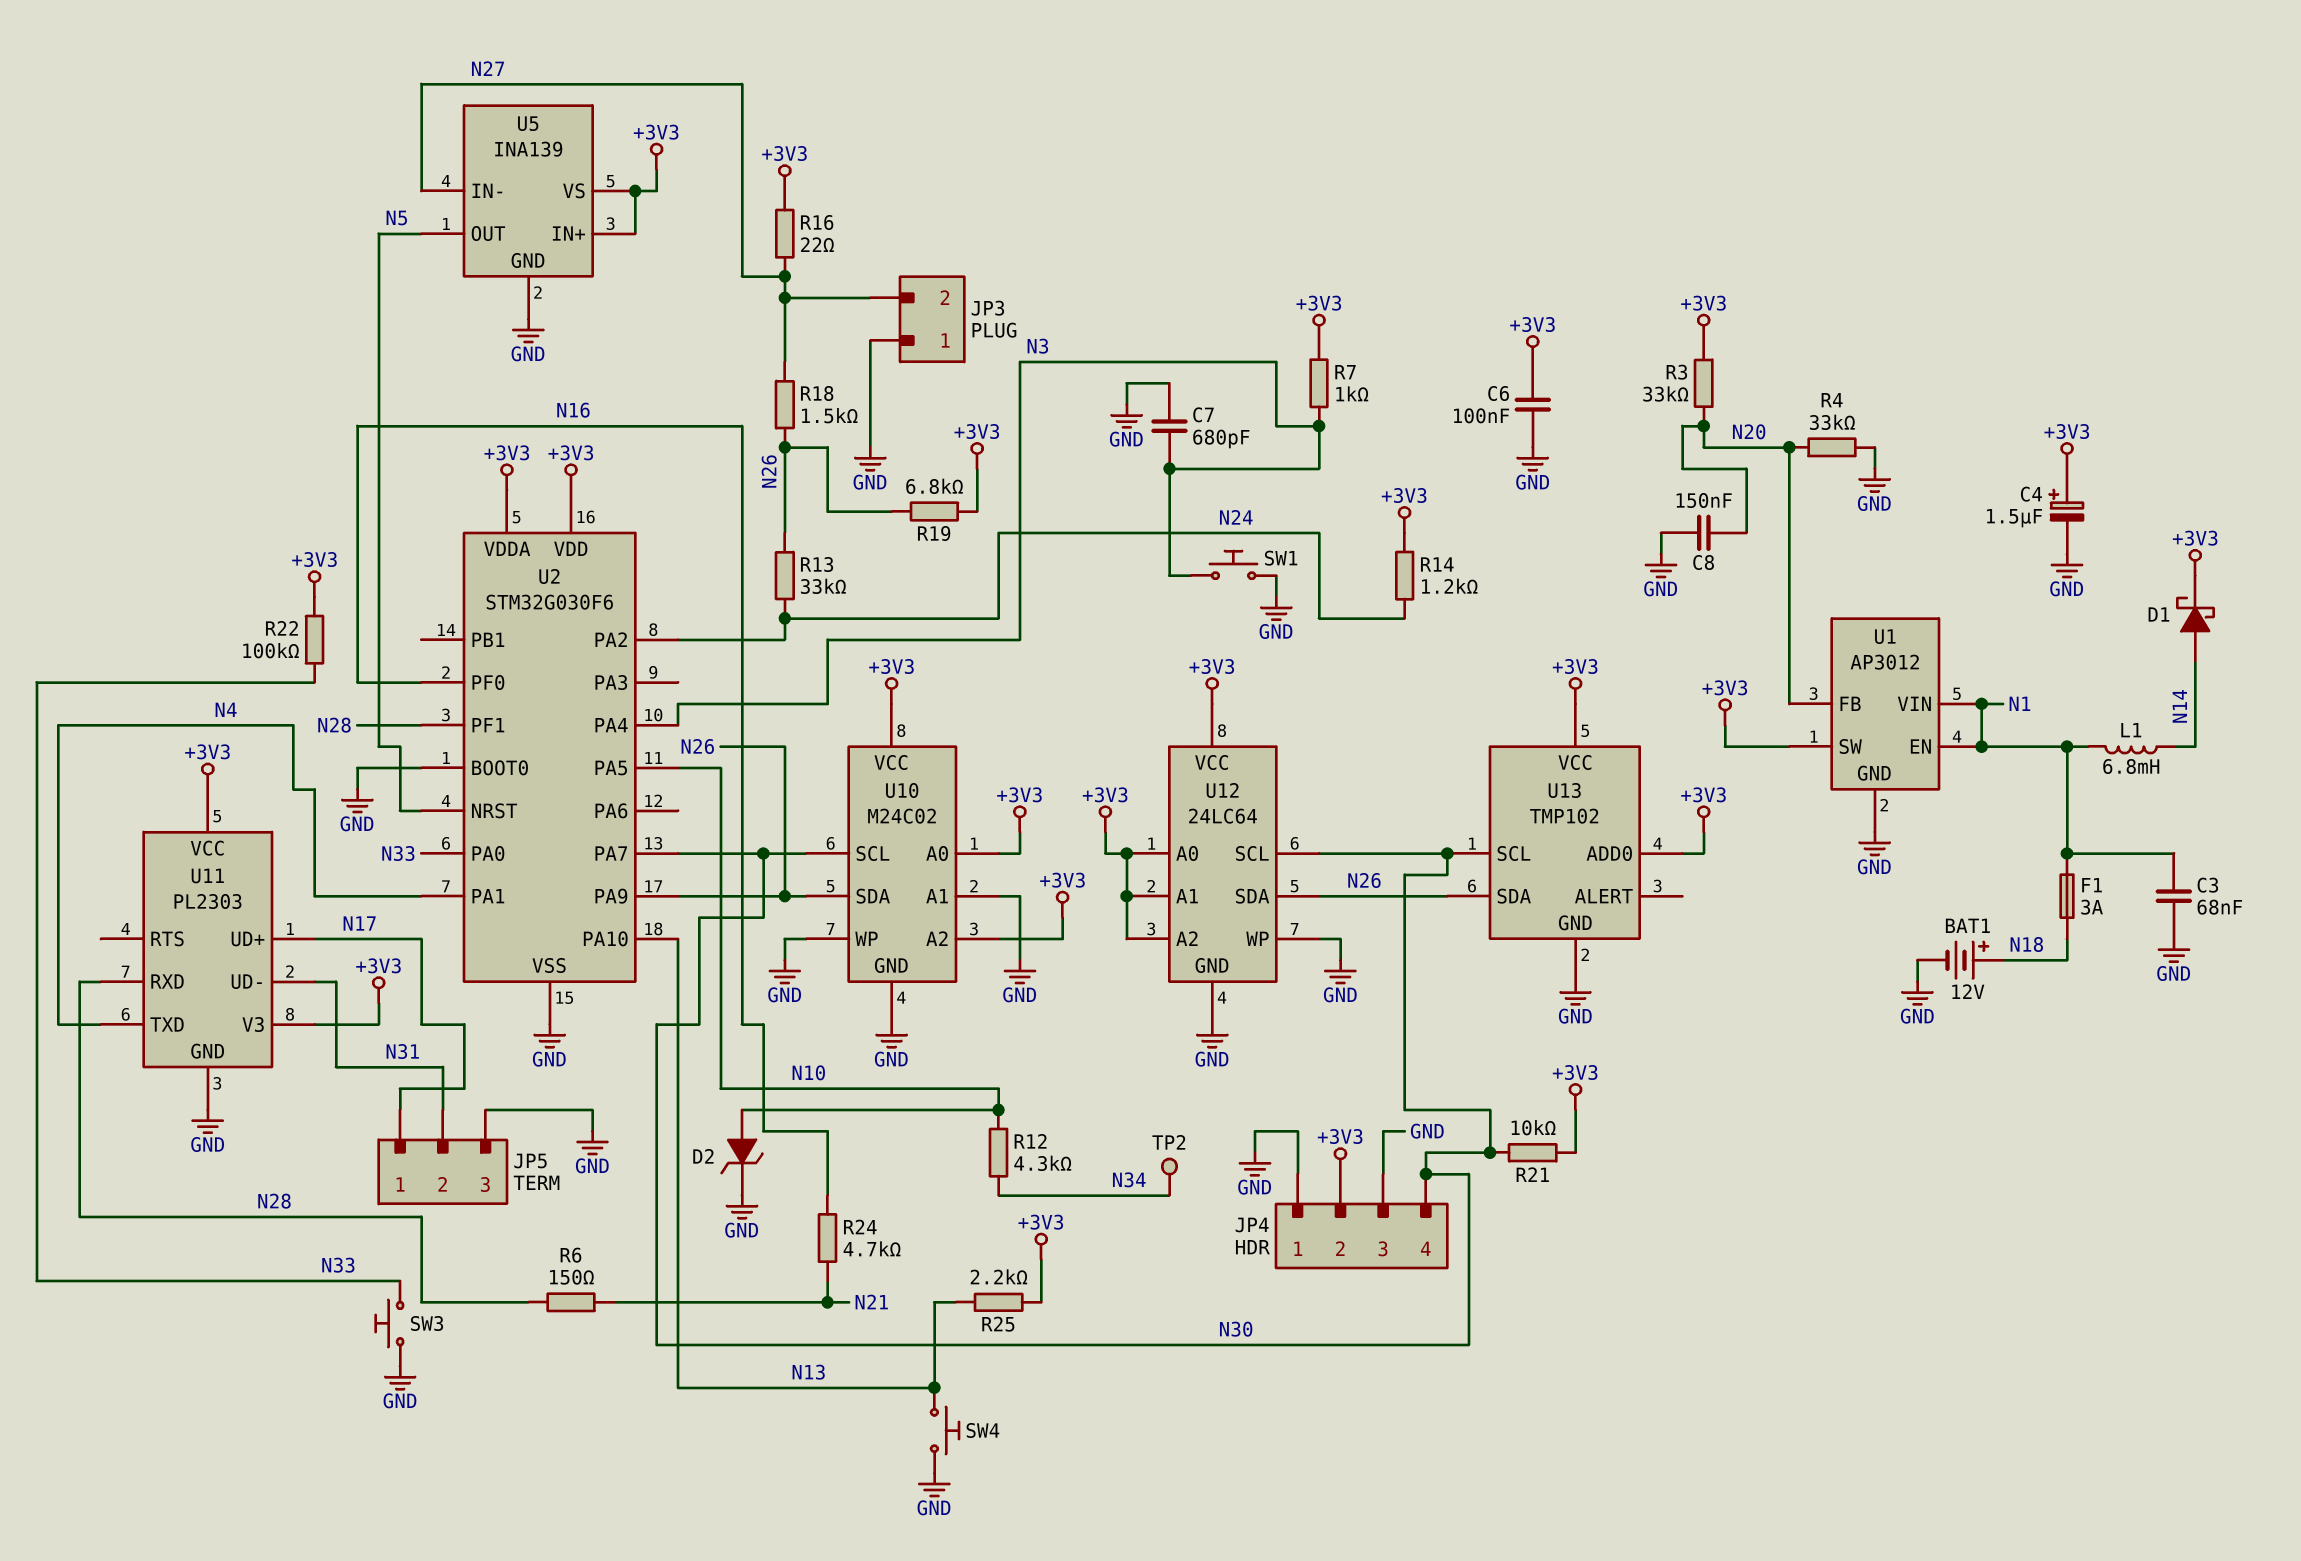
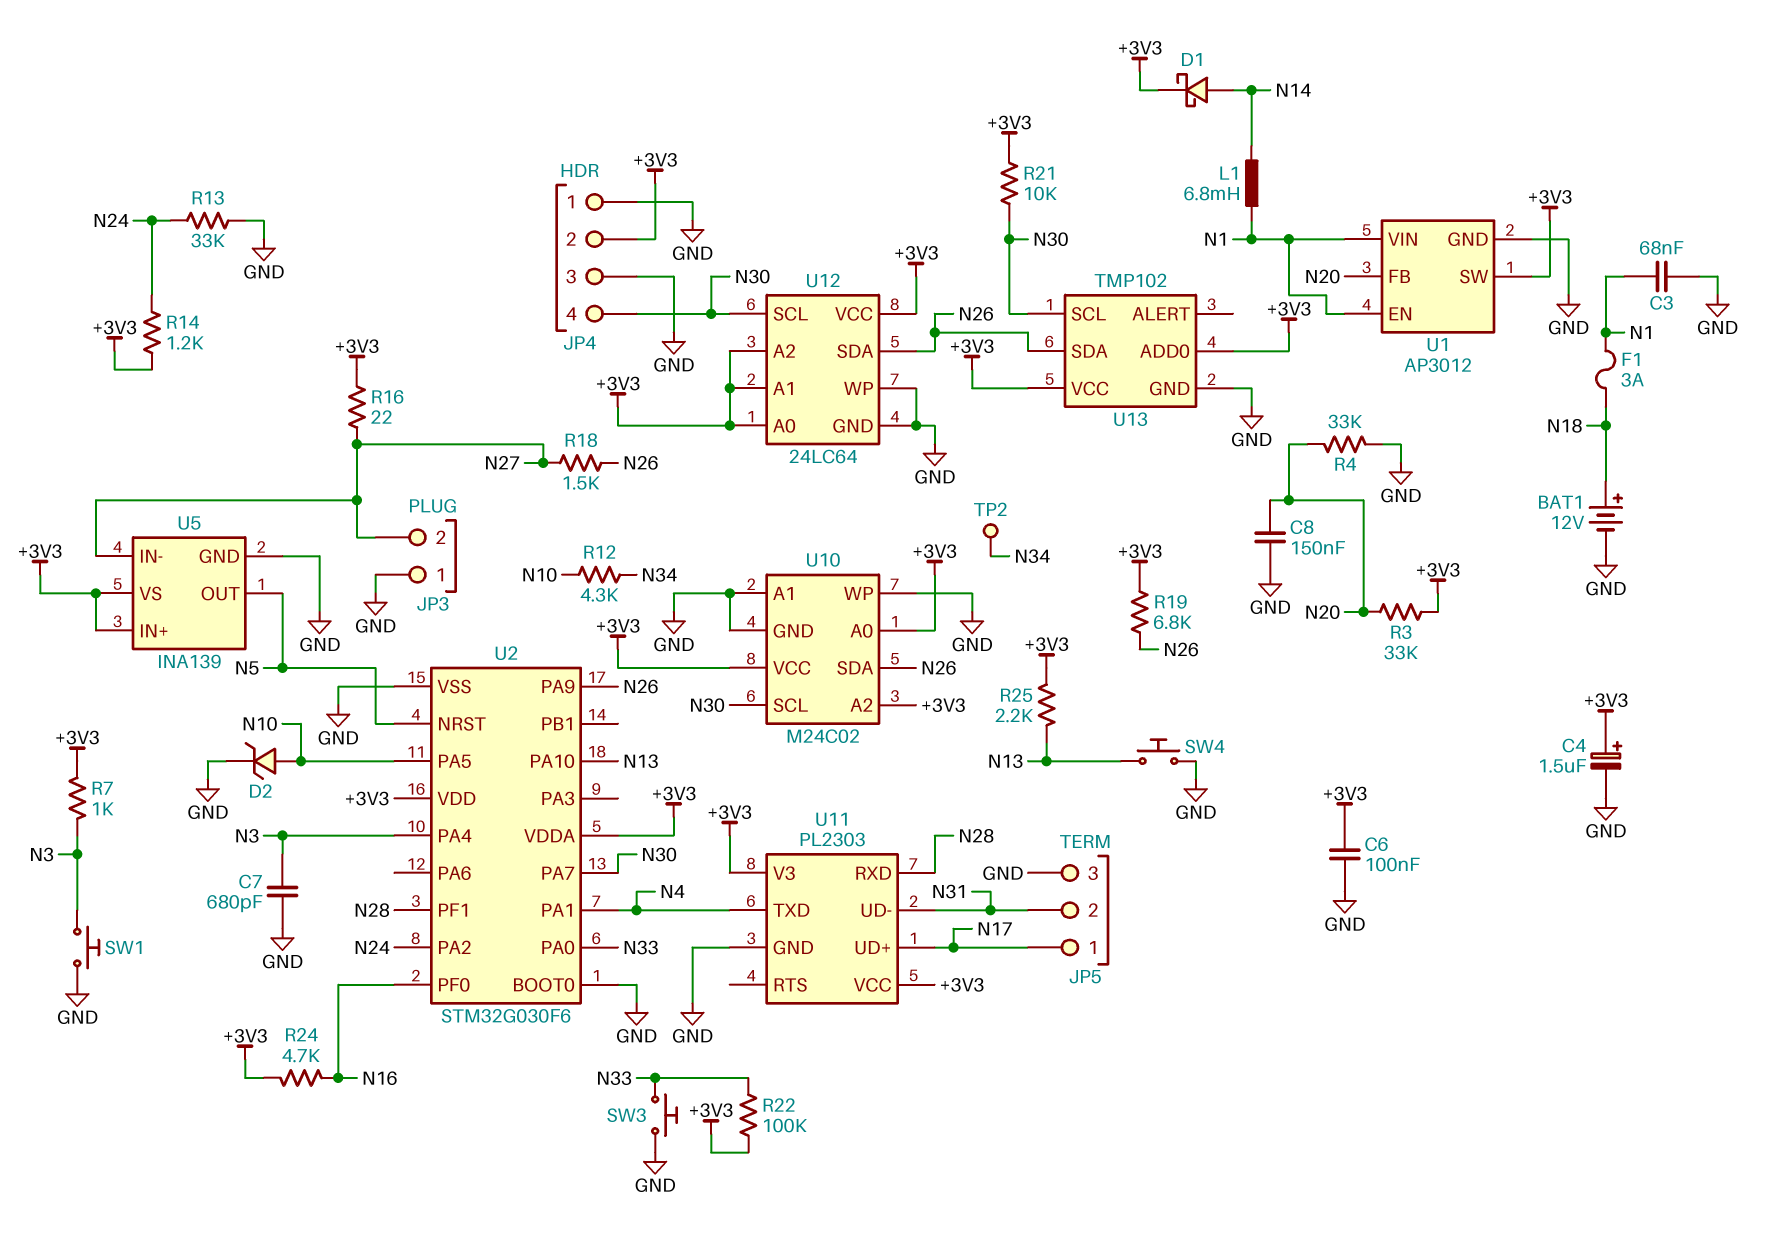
R6: 150 (N21, N28) -> none
R13: 33k (N24, N26) -> 33k (GND, N24)
R24: 4.7k (N16, N21) -> 4.7k (+3V3, N16)

